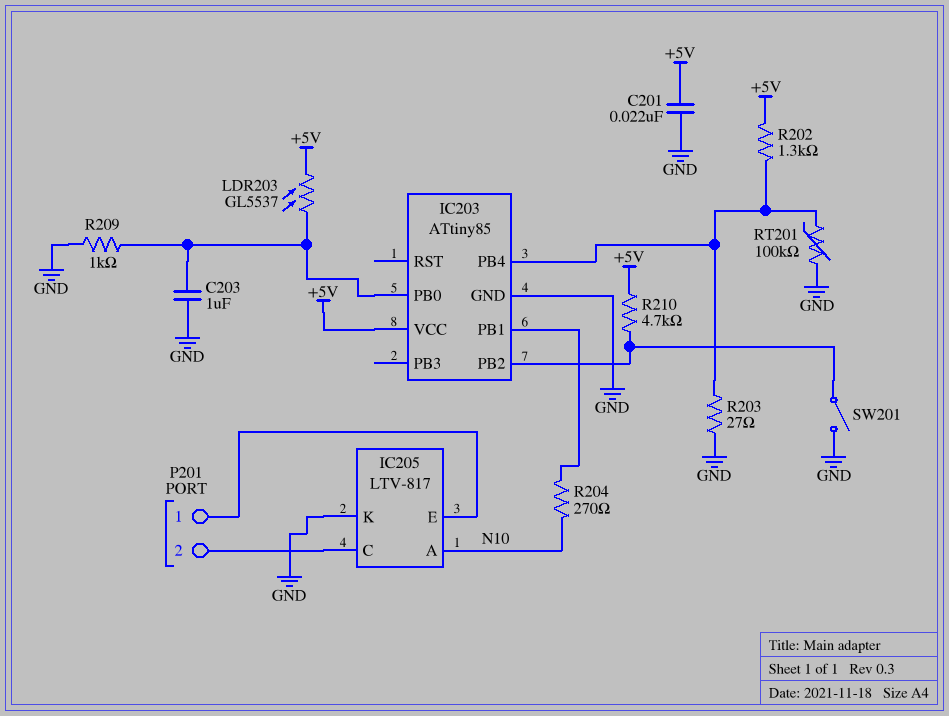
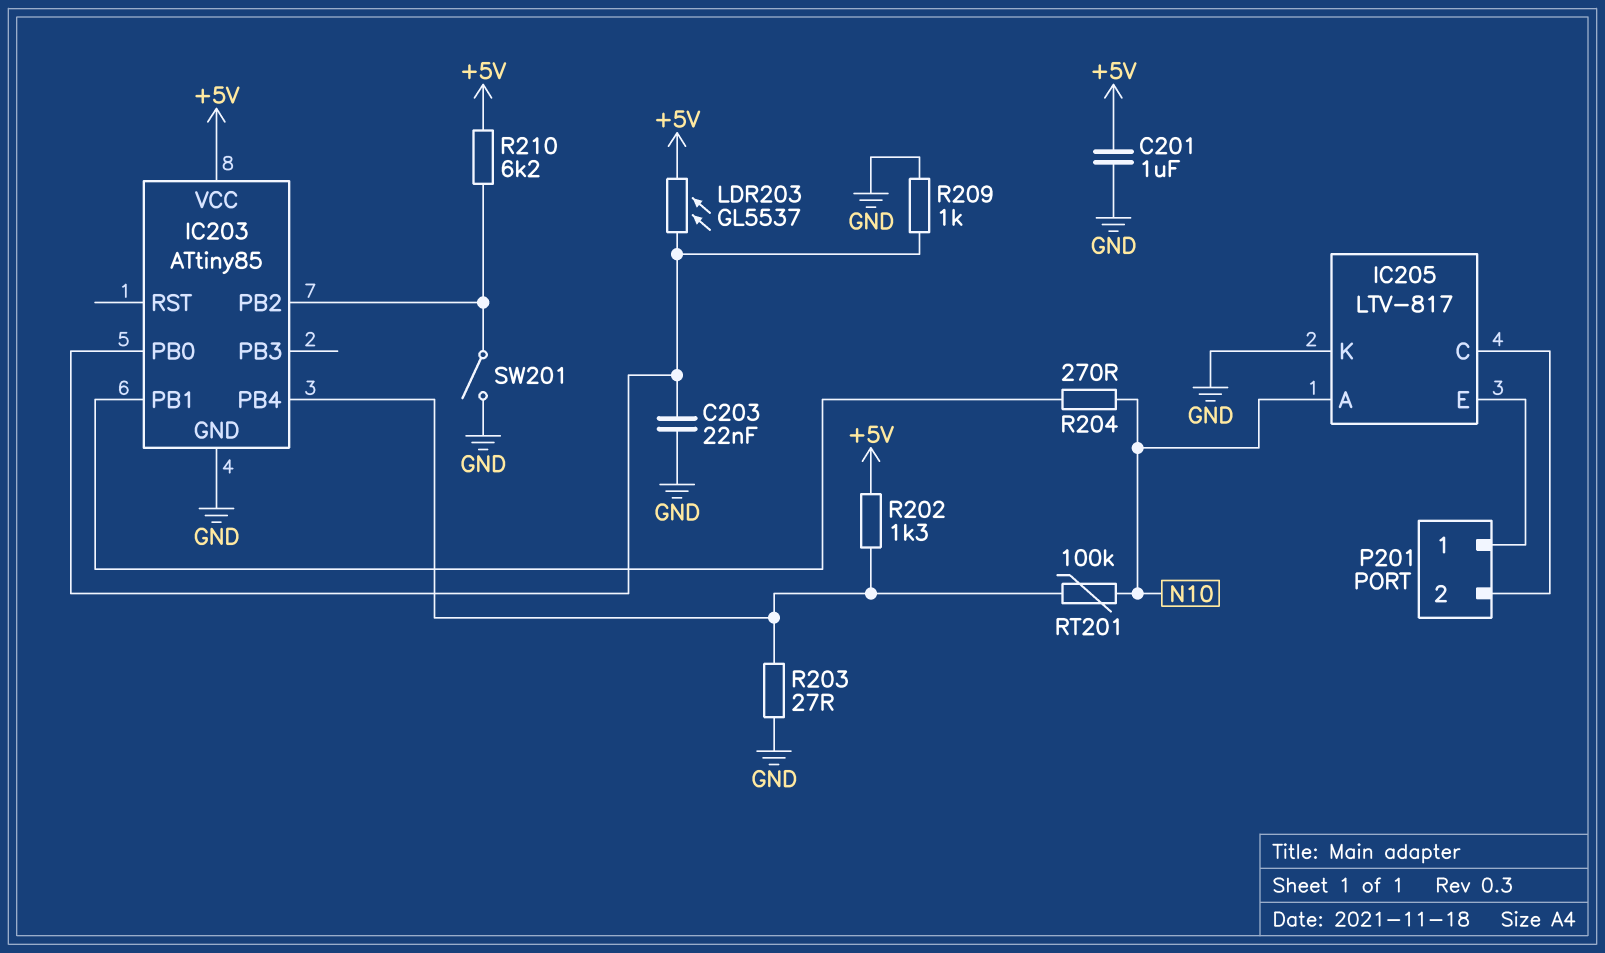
C201: 22nF (+5V, GND) -> 1uF (+5V, GND)
C203: 1uF (GND, IC203/PB0) -> 22nF (GND, IC203/PB0)
R210: 4.7k (+5V, IC203/PB2) -> 6.2k (+5V, IC203/PB2)
RT201: 100k (GND, IC203/PB4) -> 100k (IC203/PB4, N10)

